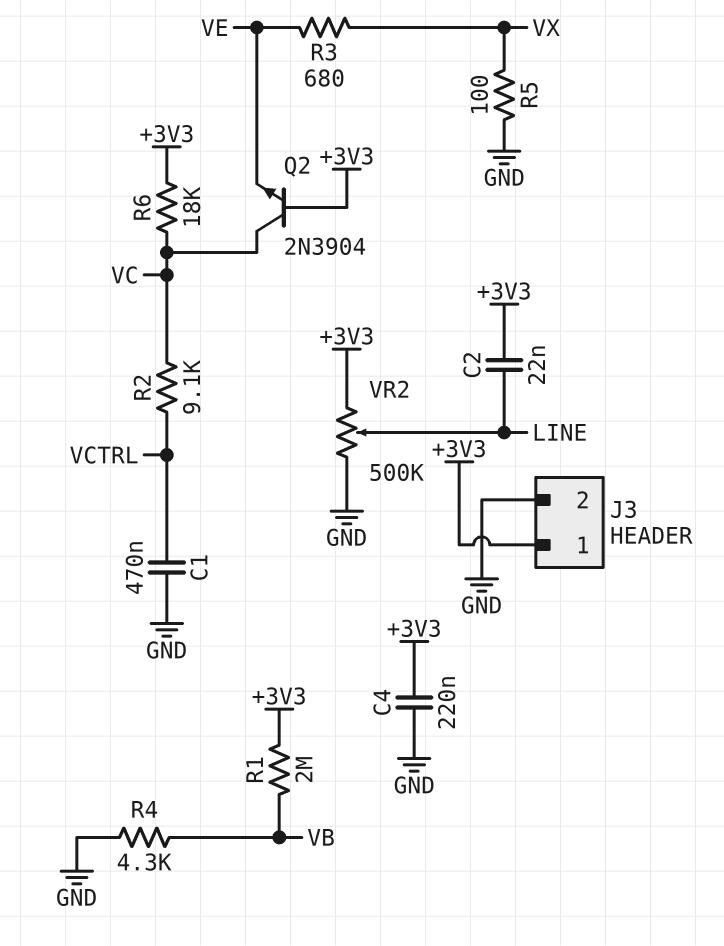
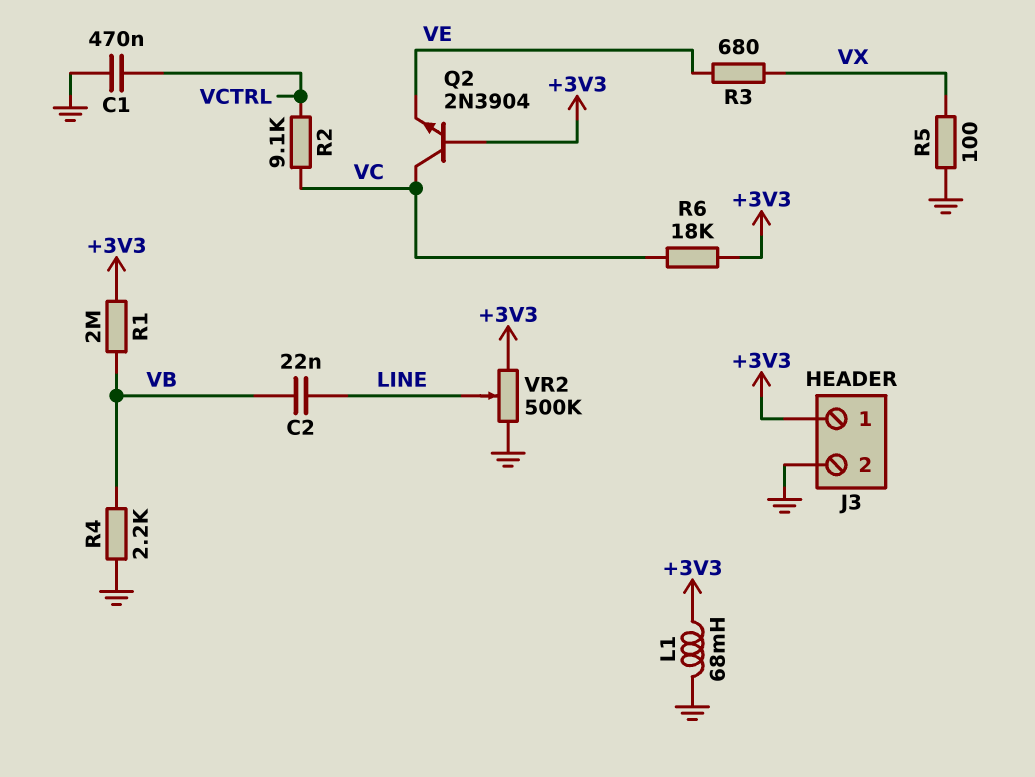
C2: 22nF (+3V3, LINE) -> 22nF (LINE, VB)
C4: 220nF (+3V3, GND) -> none
L1: none -> 68mH (+3V3, GND)
R4: 4.3k (GND, VB) -> 2.2k (GND, VB)

